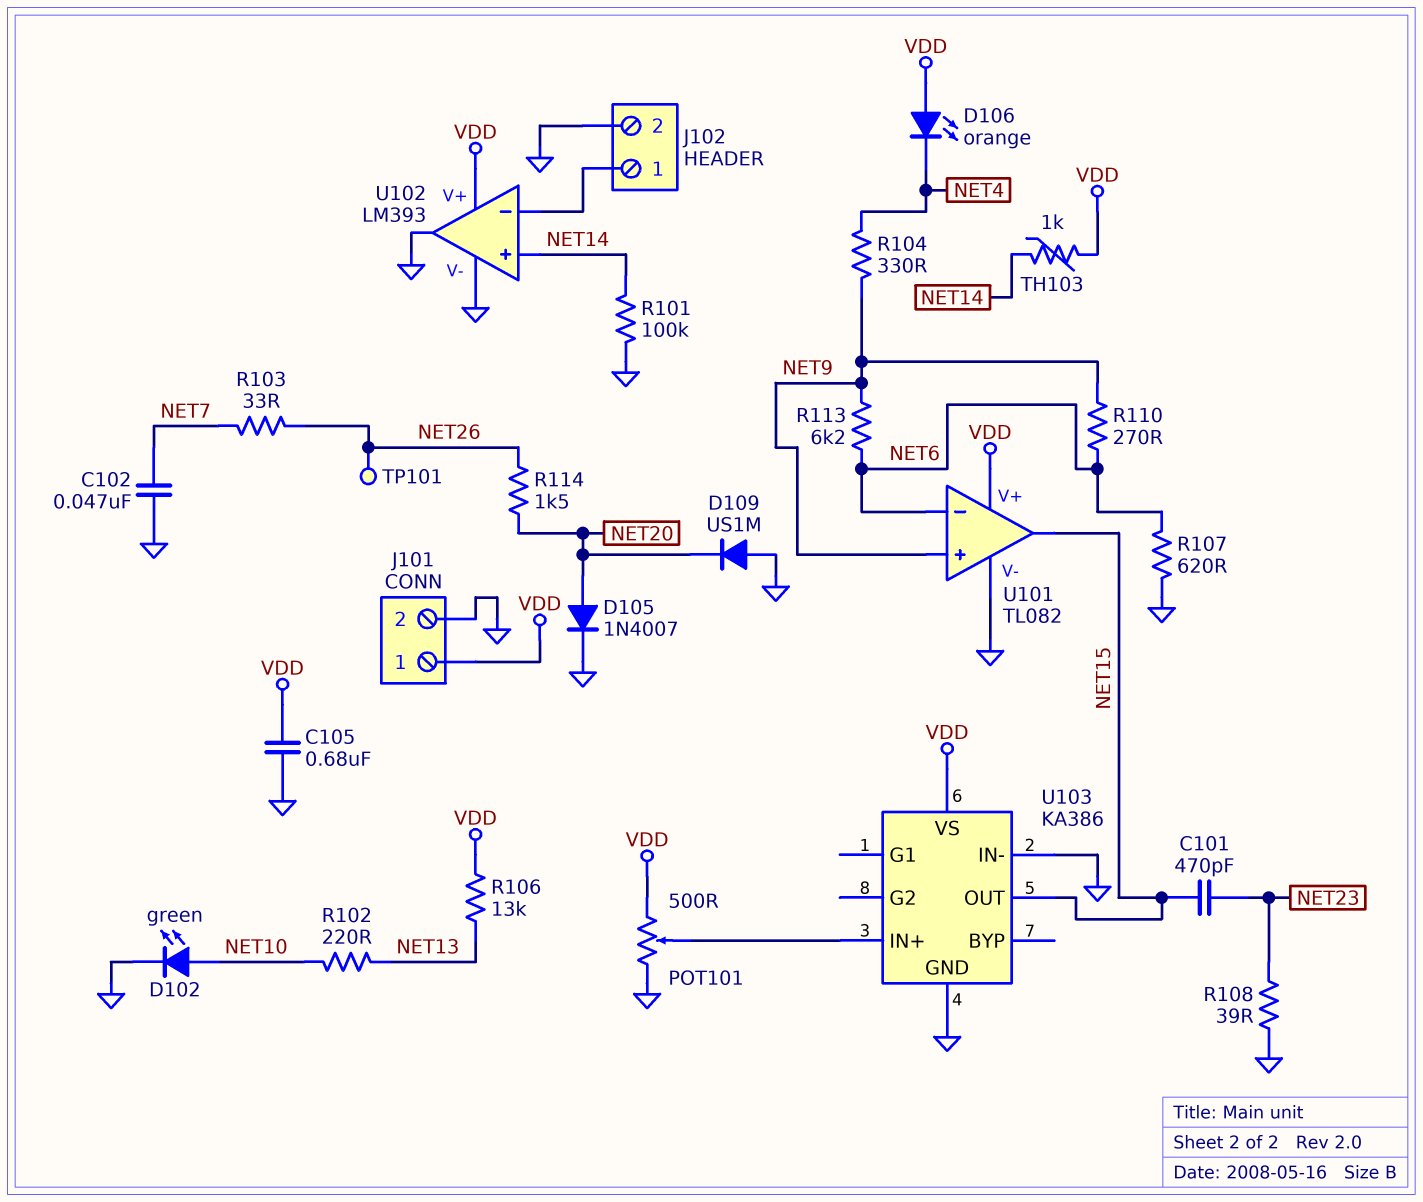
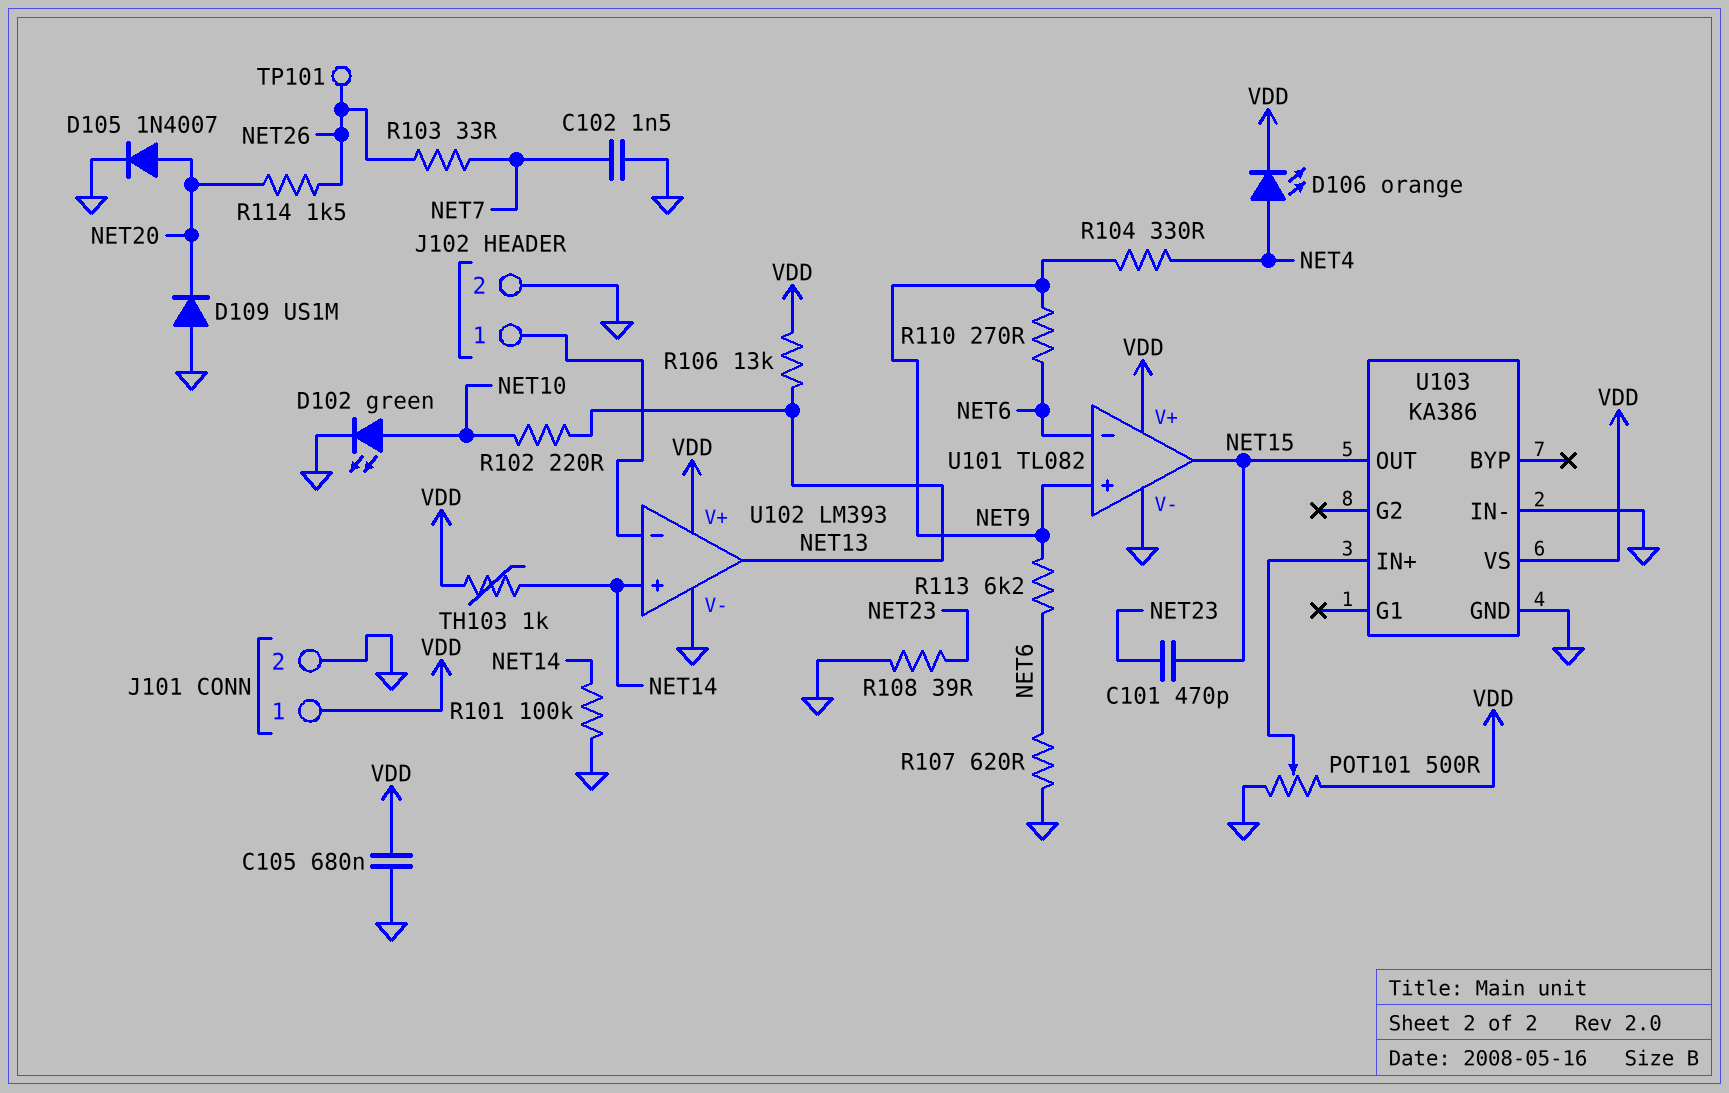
C102: 47nF (GND, NET7) -> 1.5nF (GND, NET7)
D106: LED orange (A VDD, K NET4) -> LED orange (A NET4, K VDD)
U102 pin out: GND -> NET13

